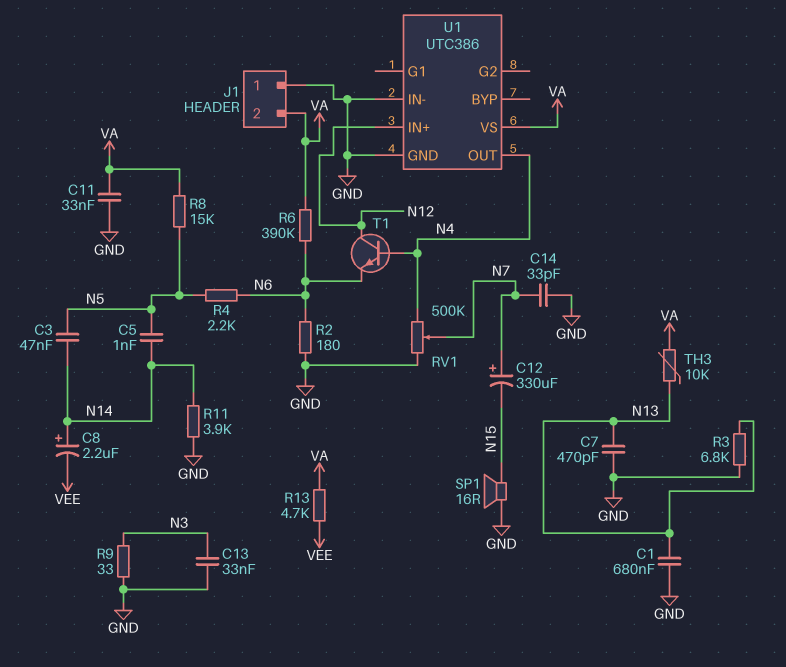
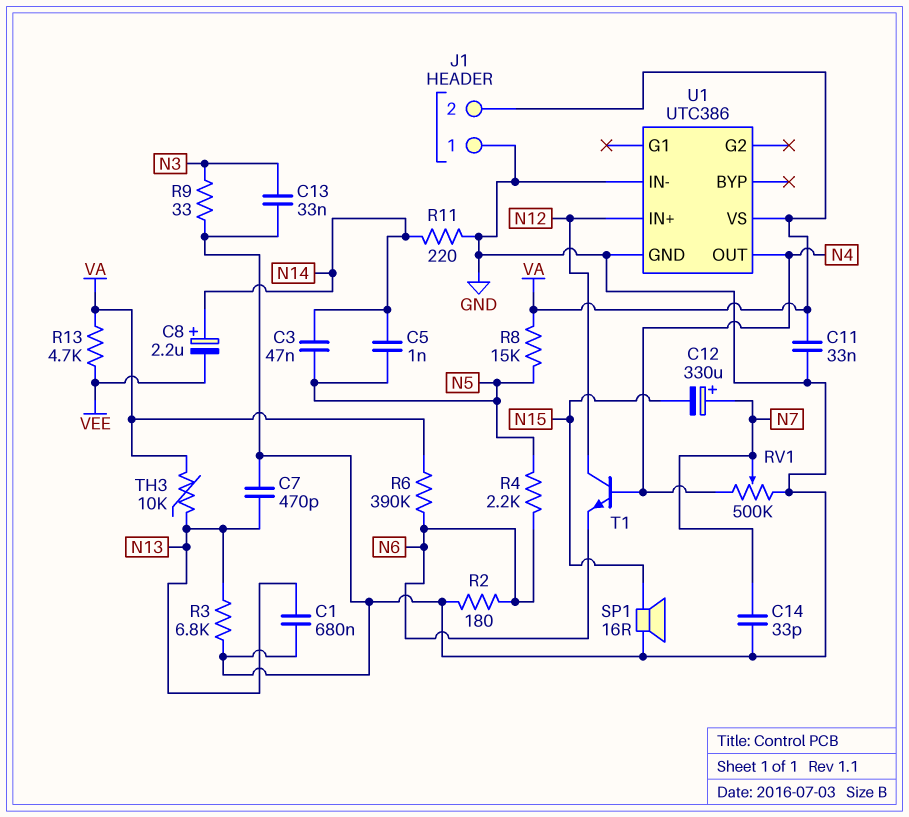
R11: 3.9k (GND, N14) -> 220 (GND, N14)

